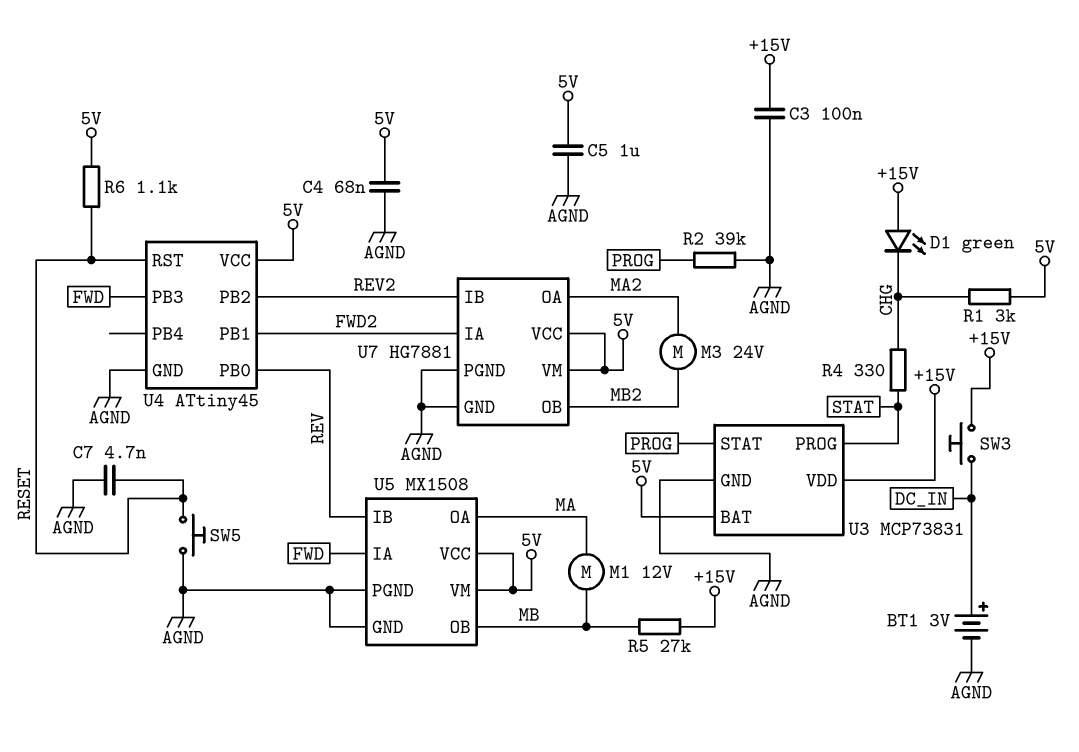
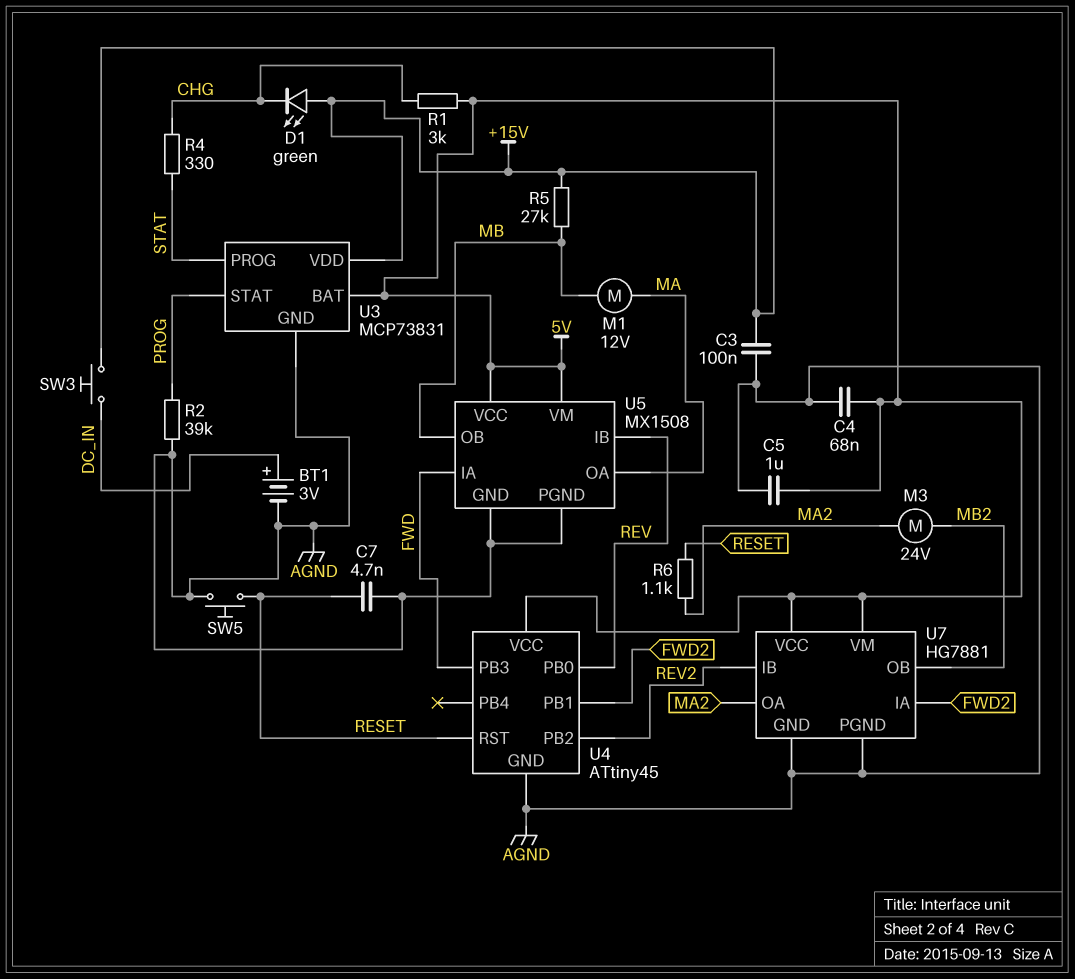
R6: 1.1k (5V, RESET) -> 1.1k (MA2, RESET)

